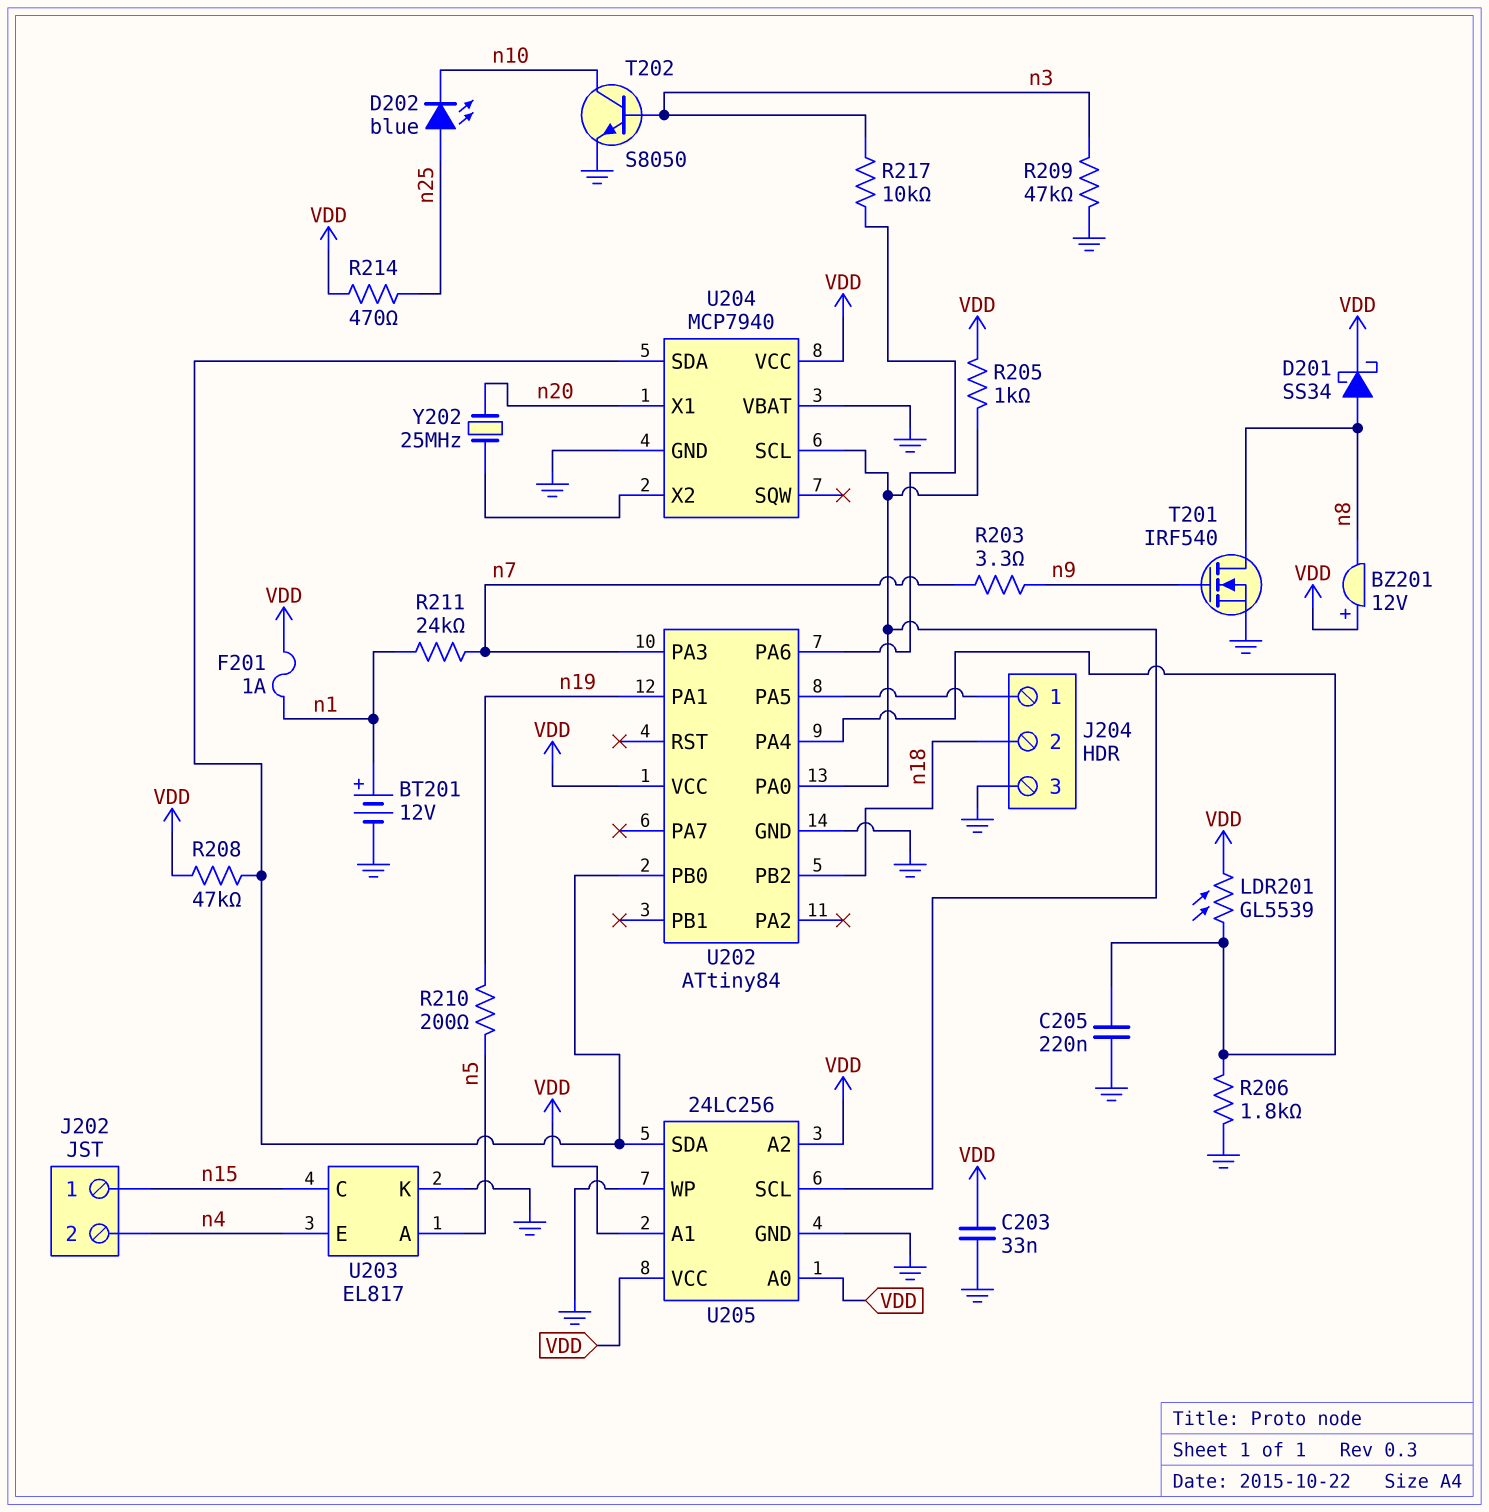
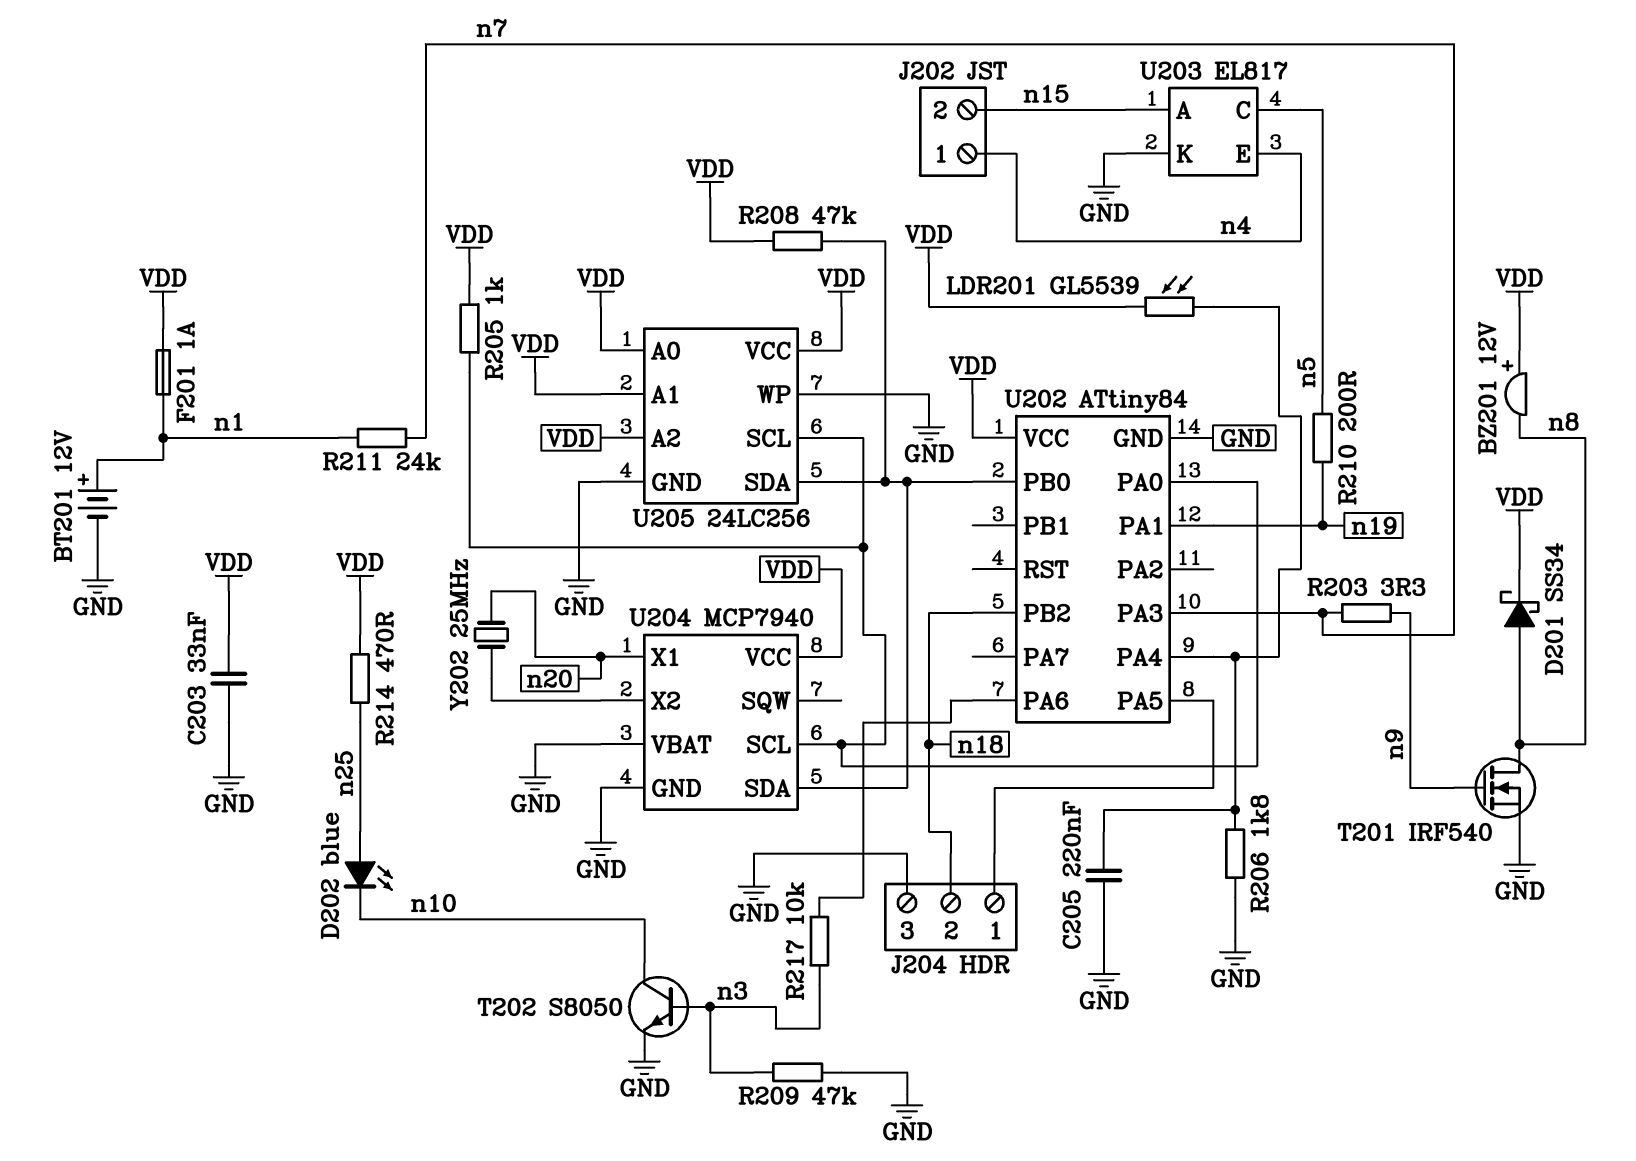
J202 pin 1: n15 -> n4
J202 pin 2: n4 -> n15
U203 pin A: n5 -> n15
U203 pin C: n15 -> n5

